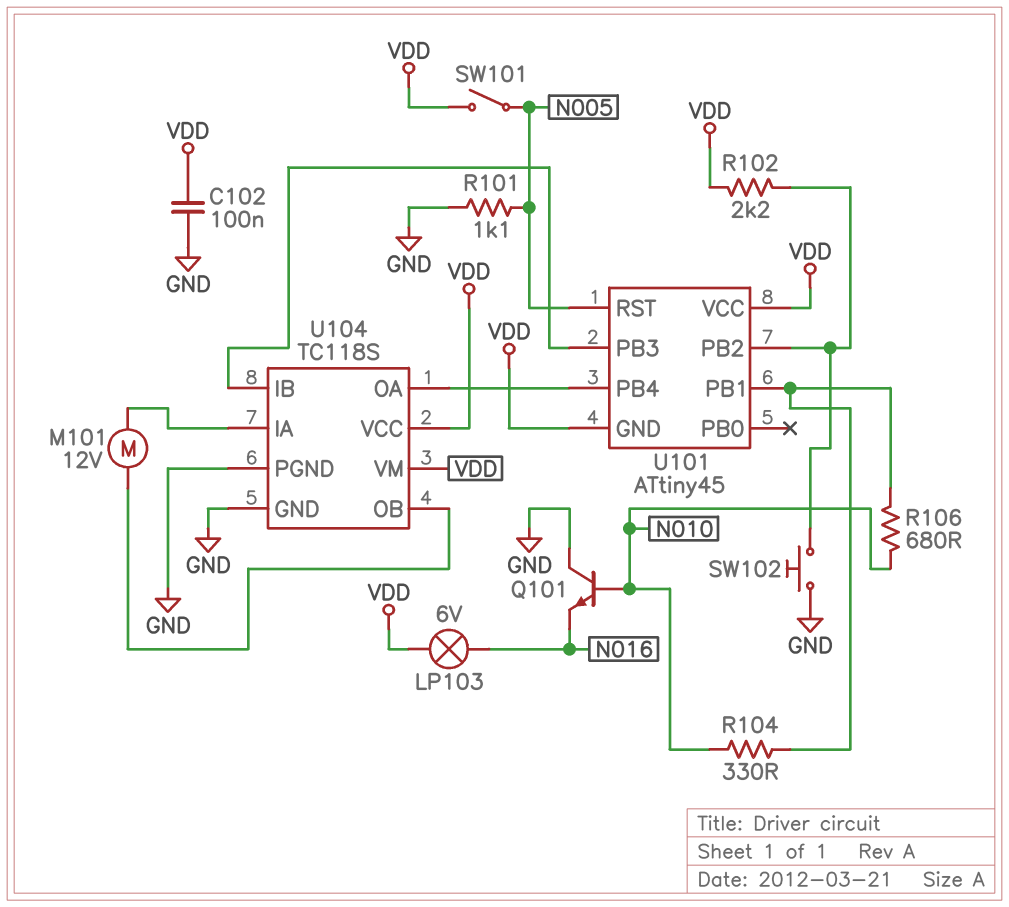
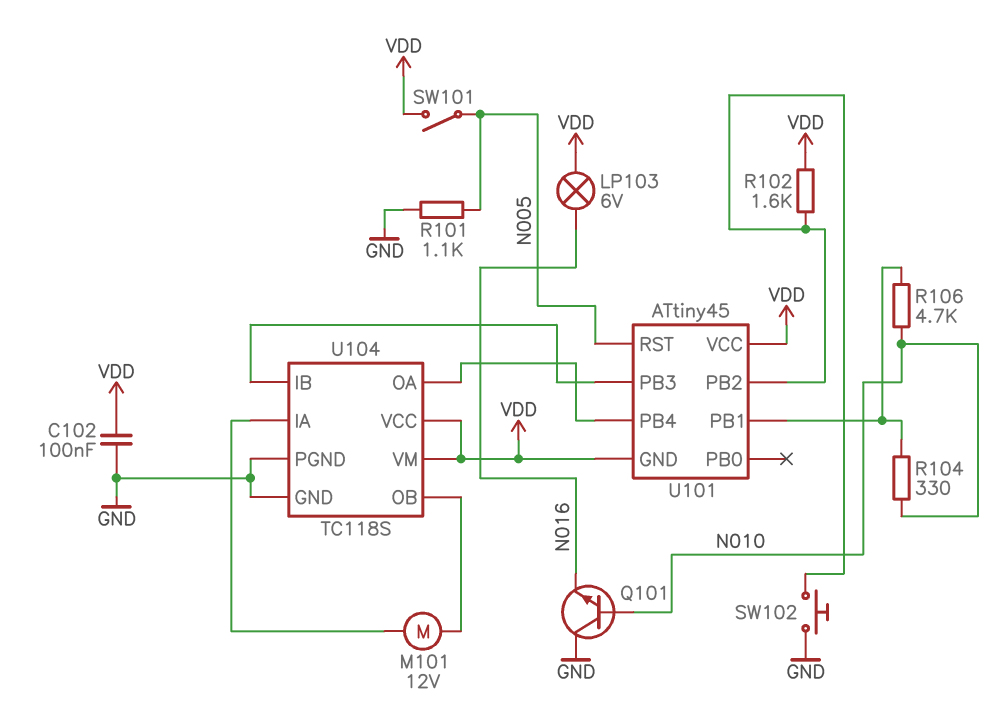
R102: 2.2k (U101/PB2, VDD) -> 1.6k (U101/PB2, VDD)
R106: 680 (N010, U101/PB1) -> 4.7k (N010, U101/PB1)

